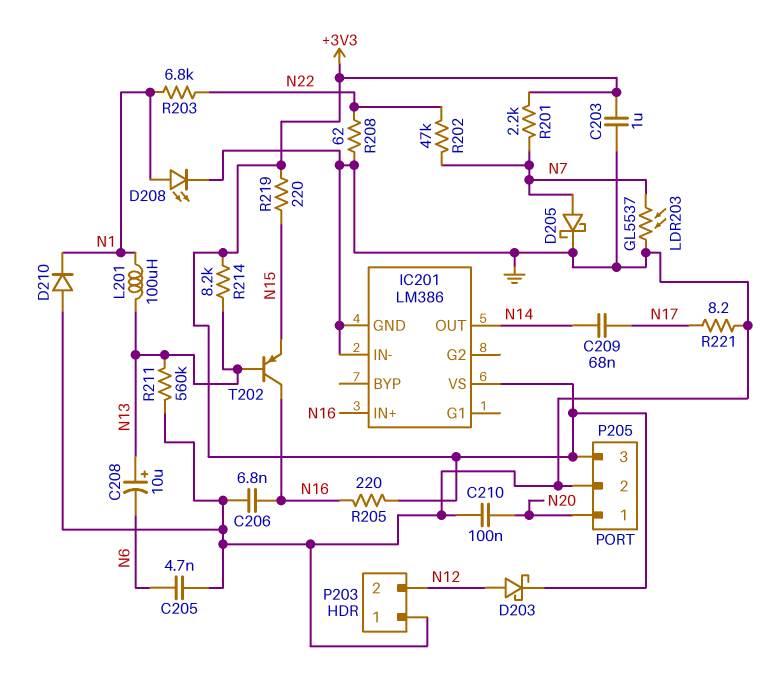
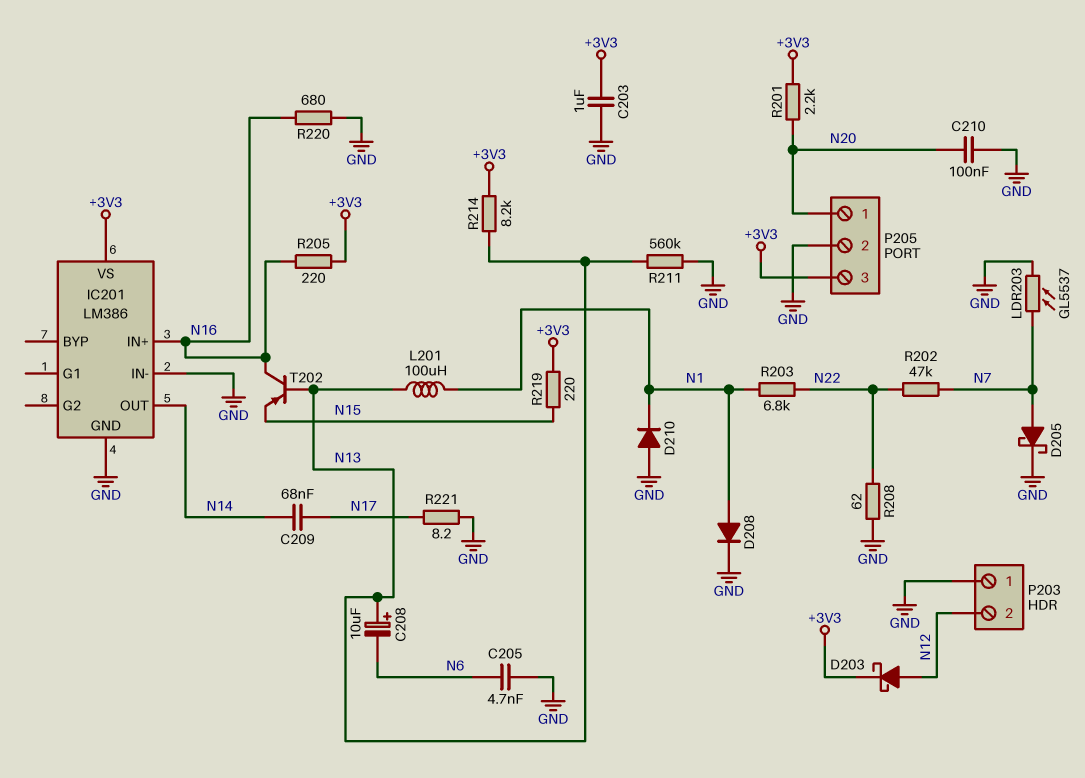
C206: 6.8nF (GND, N16) -> none
D208: LED (A N1, K GND) -> diode (A N1, K GND)
R201: 2.2k (+3V3, N7) -> 2.2k (+3V3, N20)
R220: none -> 680 (GND, N16)

